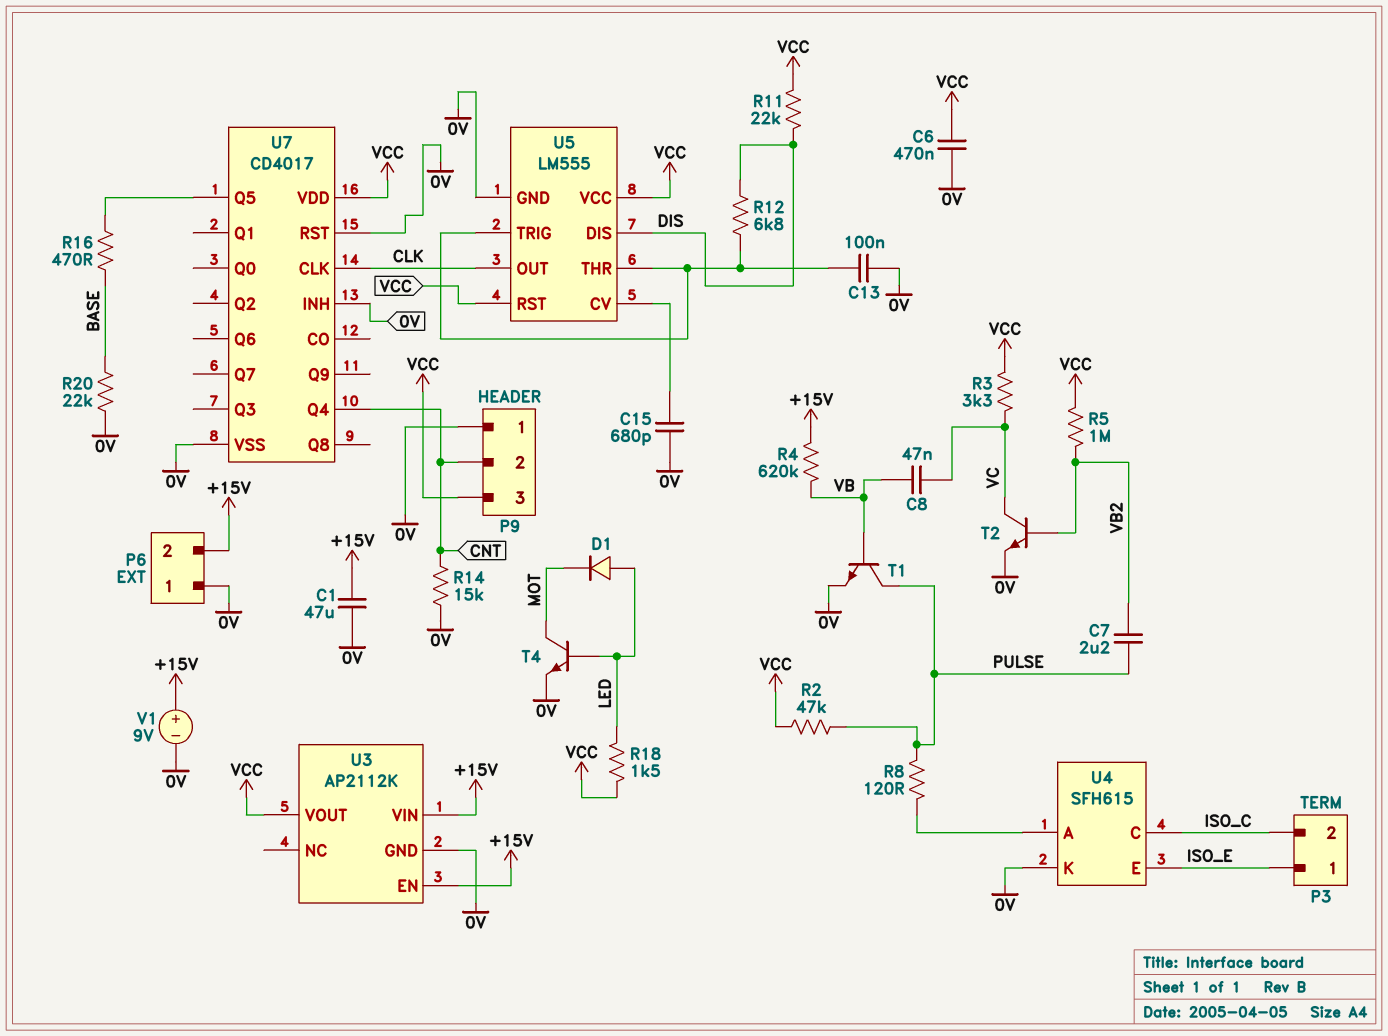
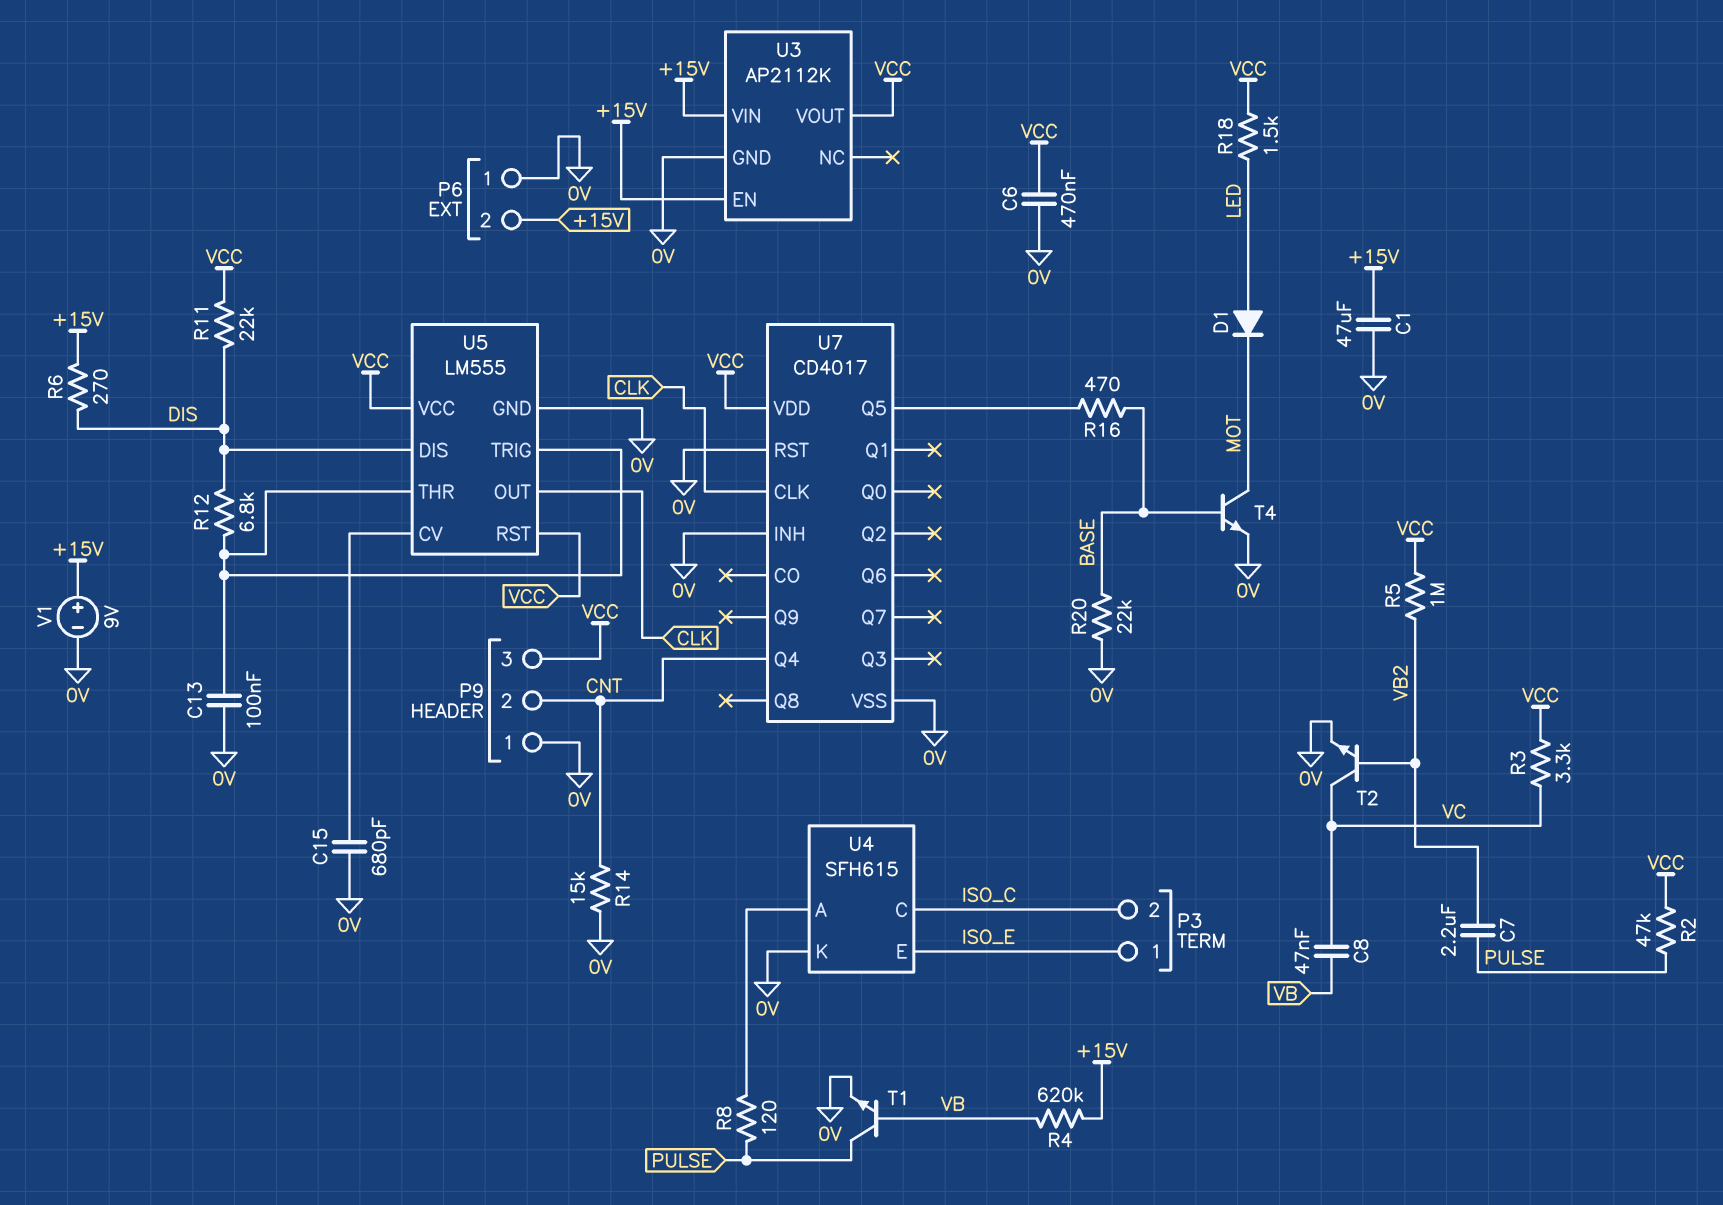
R6: none -> 270 (+15V, DIS)
T4: NPN (B LED, C MOT, E 0V) -> NPN (B BASE, C MOT, E 0V)

